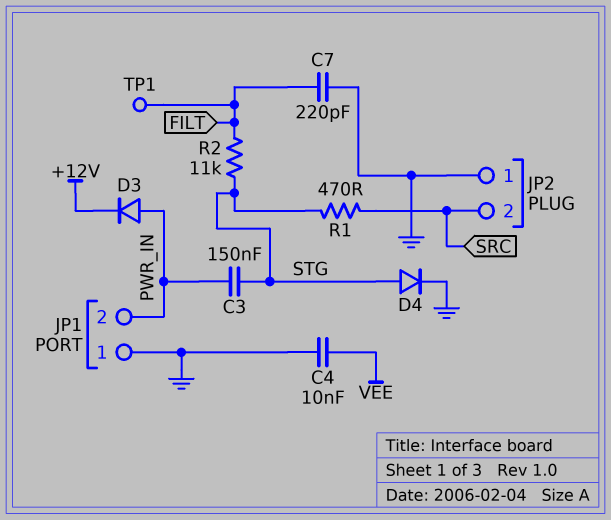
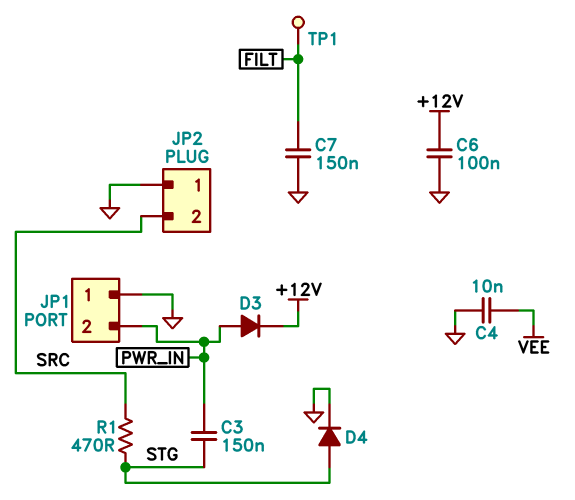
C6: none -> 100nF (+12V, GND)
C7: 220pF (FILT, GND) -> 150nF (FILT, GND)
R2: 11k (FILT, STG) -> none

